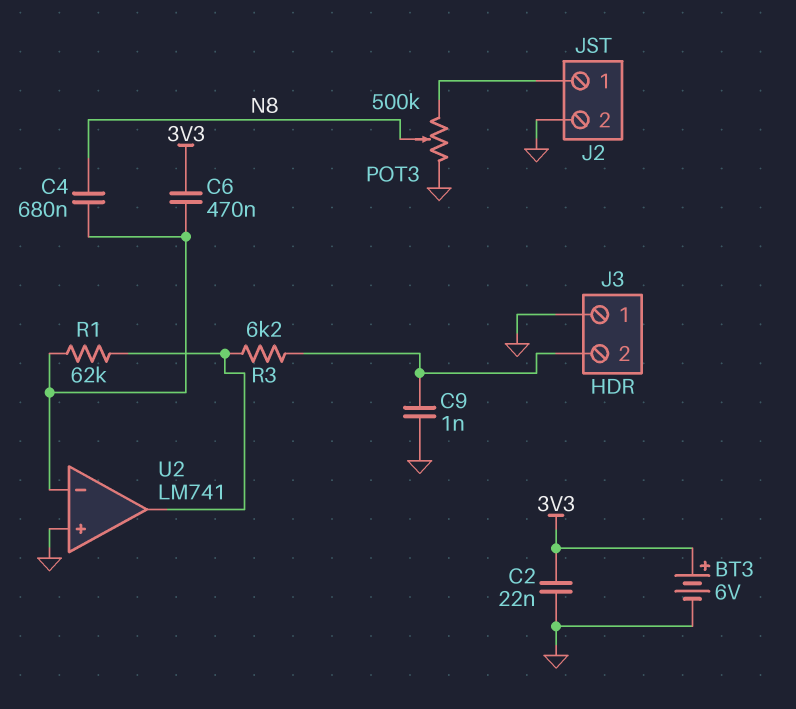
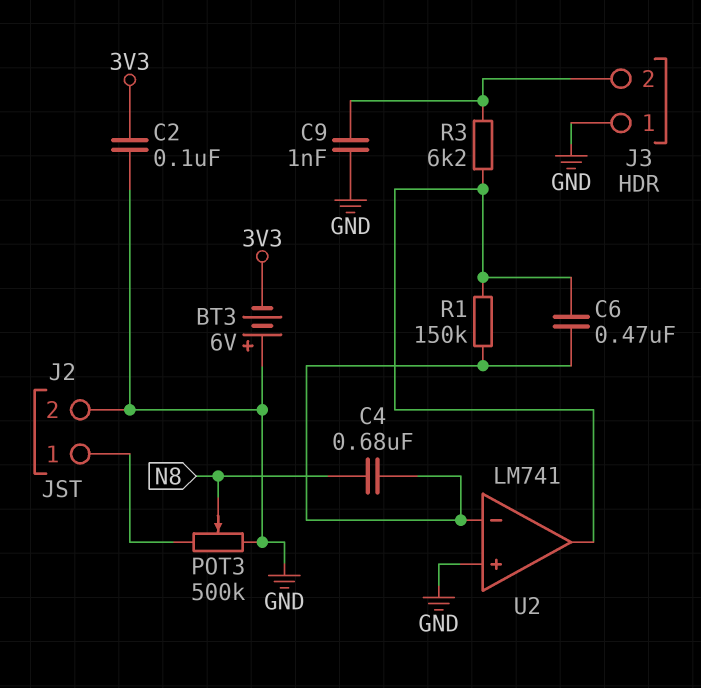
BT3: 6V (plus 3V3, minus GND) -> 6V (plus GND, minus 3V3)
C2: 22nF (3V3, GND) -> 100nF (3V3, GND)
C6: 470nF (3V3, U2/in-) -> 470nF (U2/in-, U2/out)
R1: 62k (U2/in-, U2/out) -> 150k (U2/in-, U2/out)

